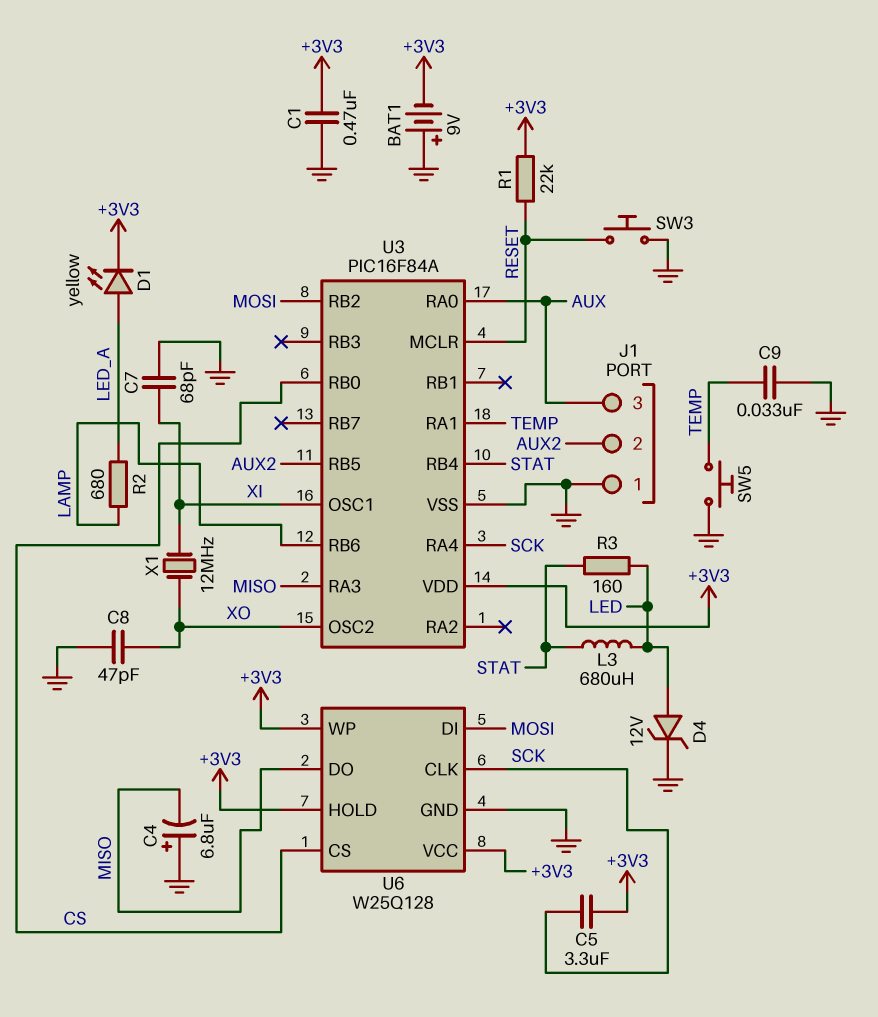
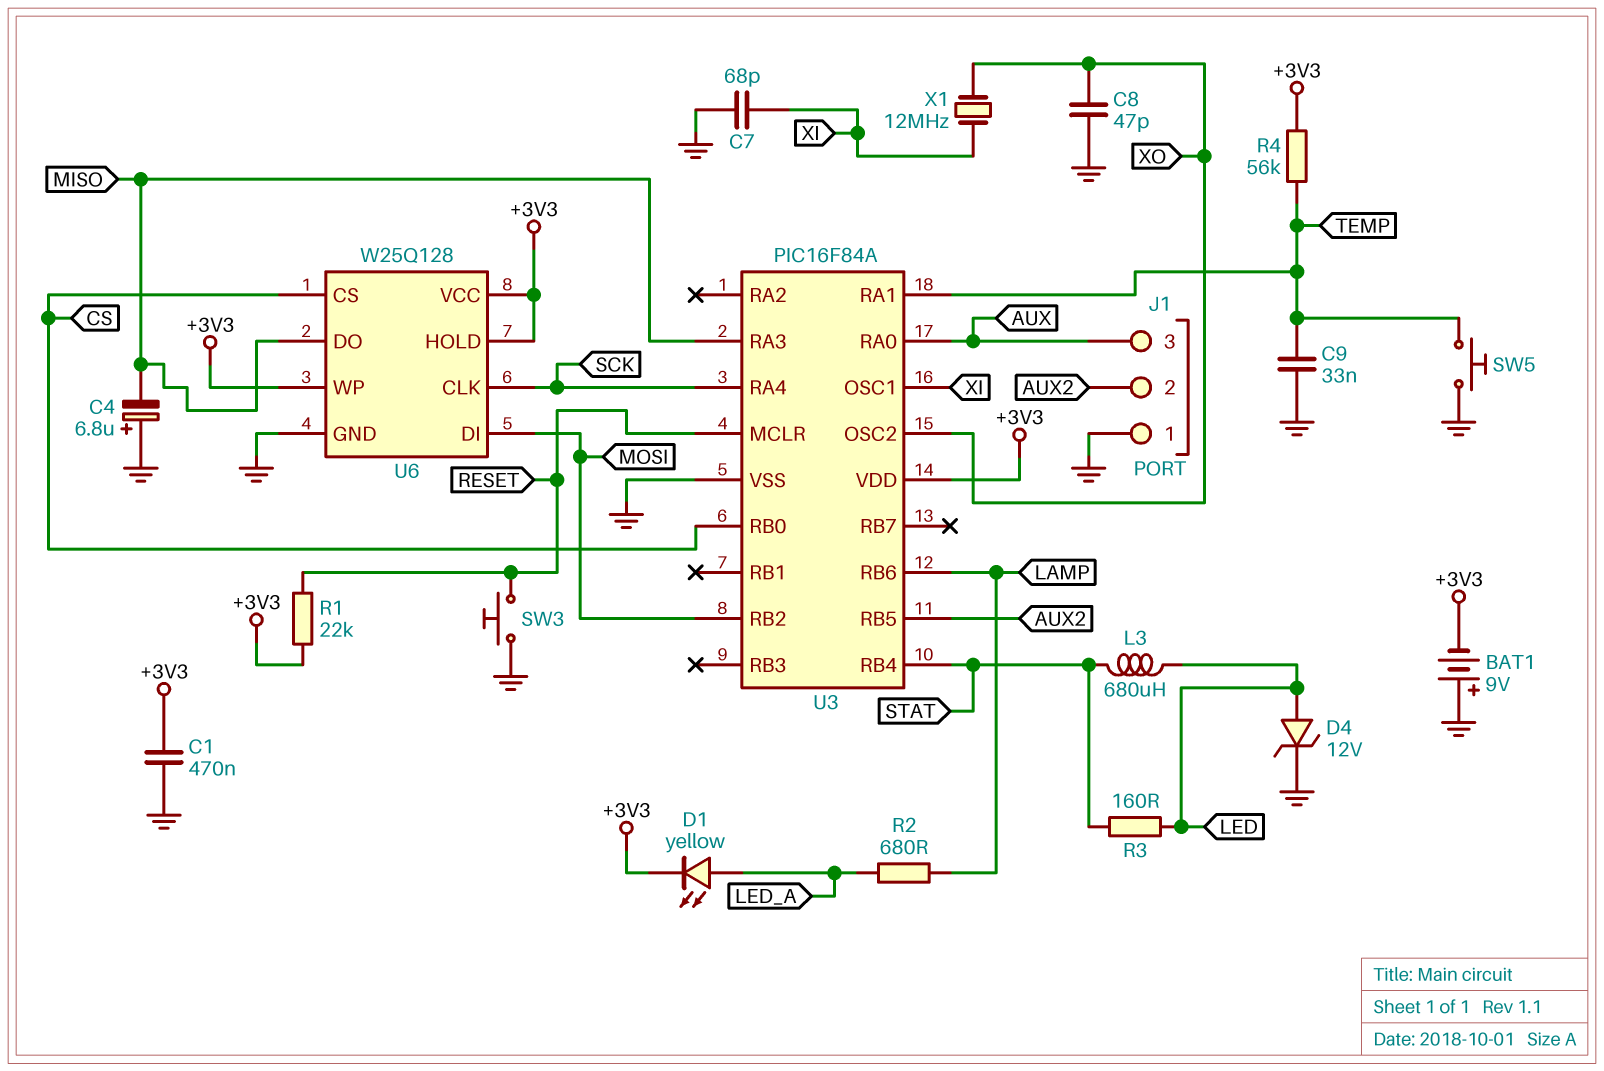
C5: 3.3uF (+3V3, SCK) -> none
R4: none -> 56k (+3V3, TEMP)

